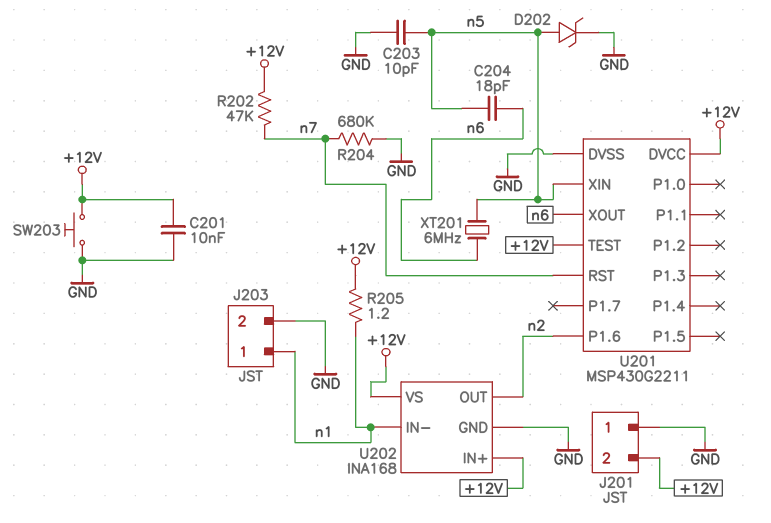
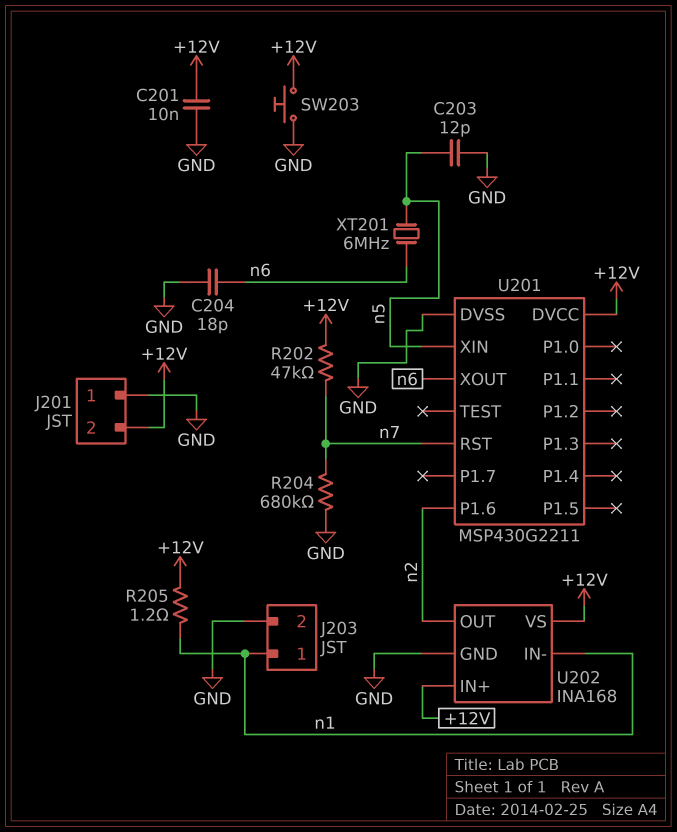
C203: 10pF (GND, n5) -> 12pF (GND, n5)
C204: 18pF (n5, n6) -> 18pF (GND, n6)
D202: zener (A n5, K GND) -> none
U201 pin TEST: +12V -> none

